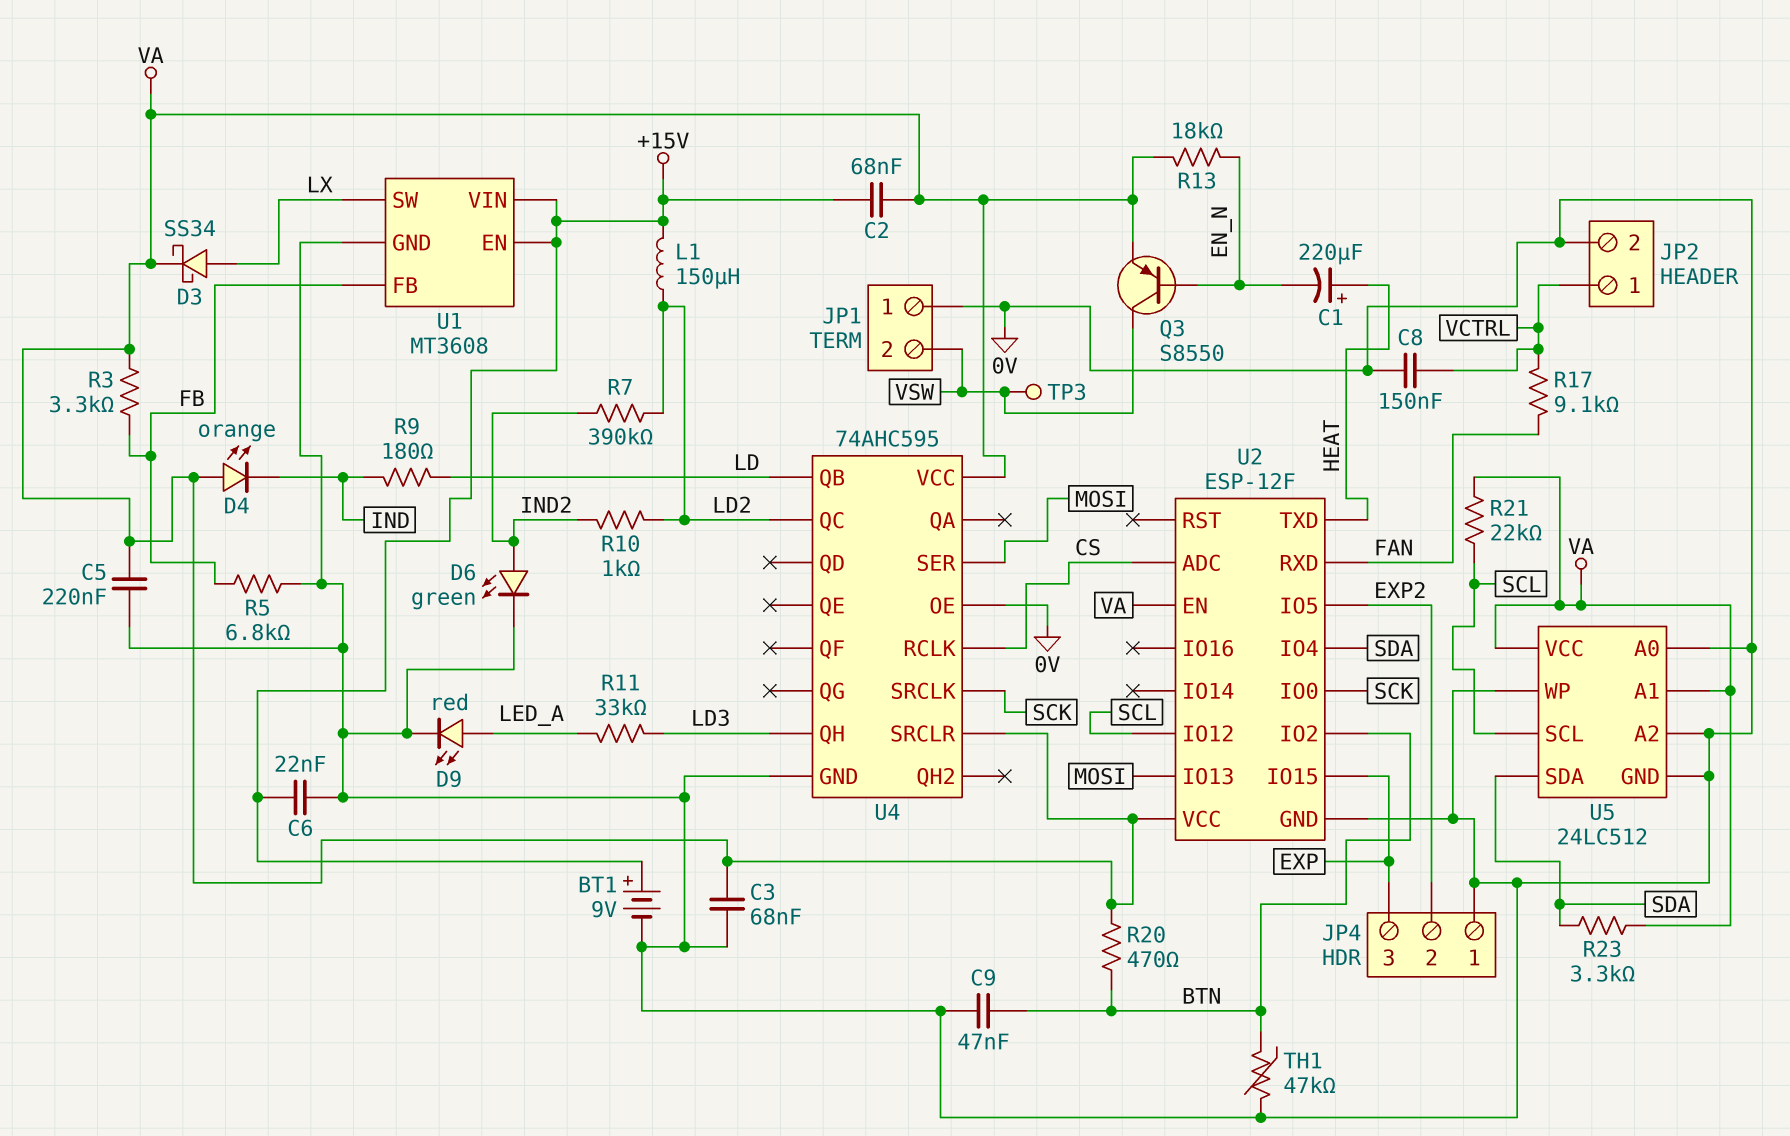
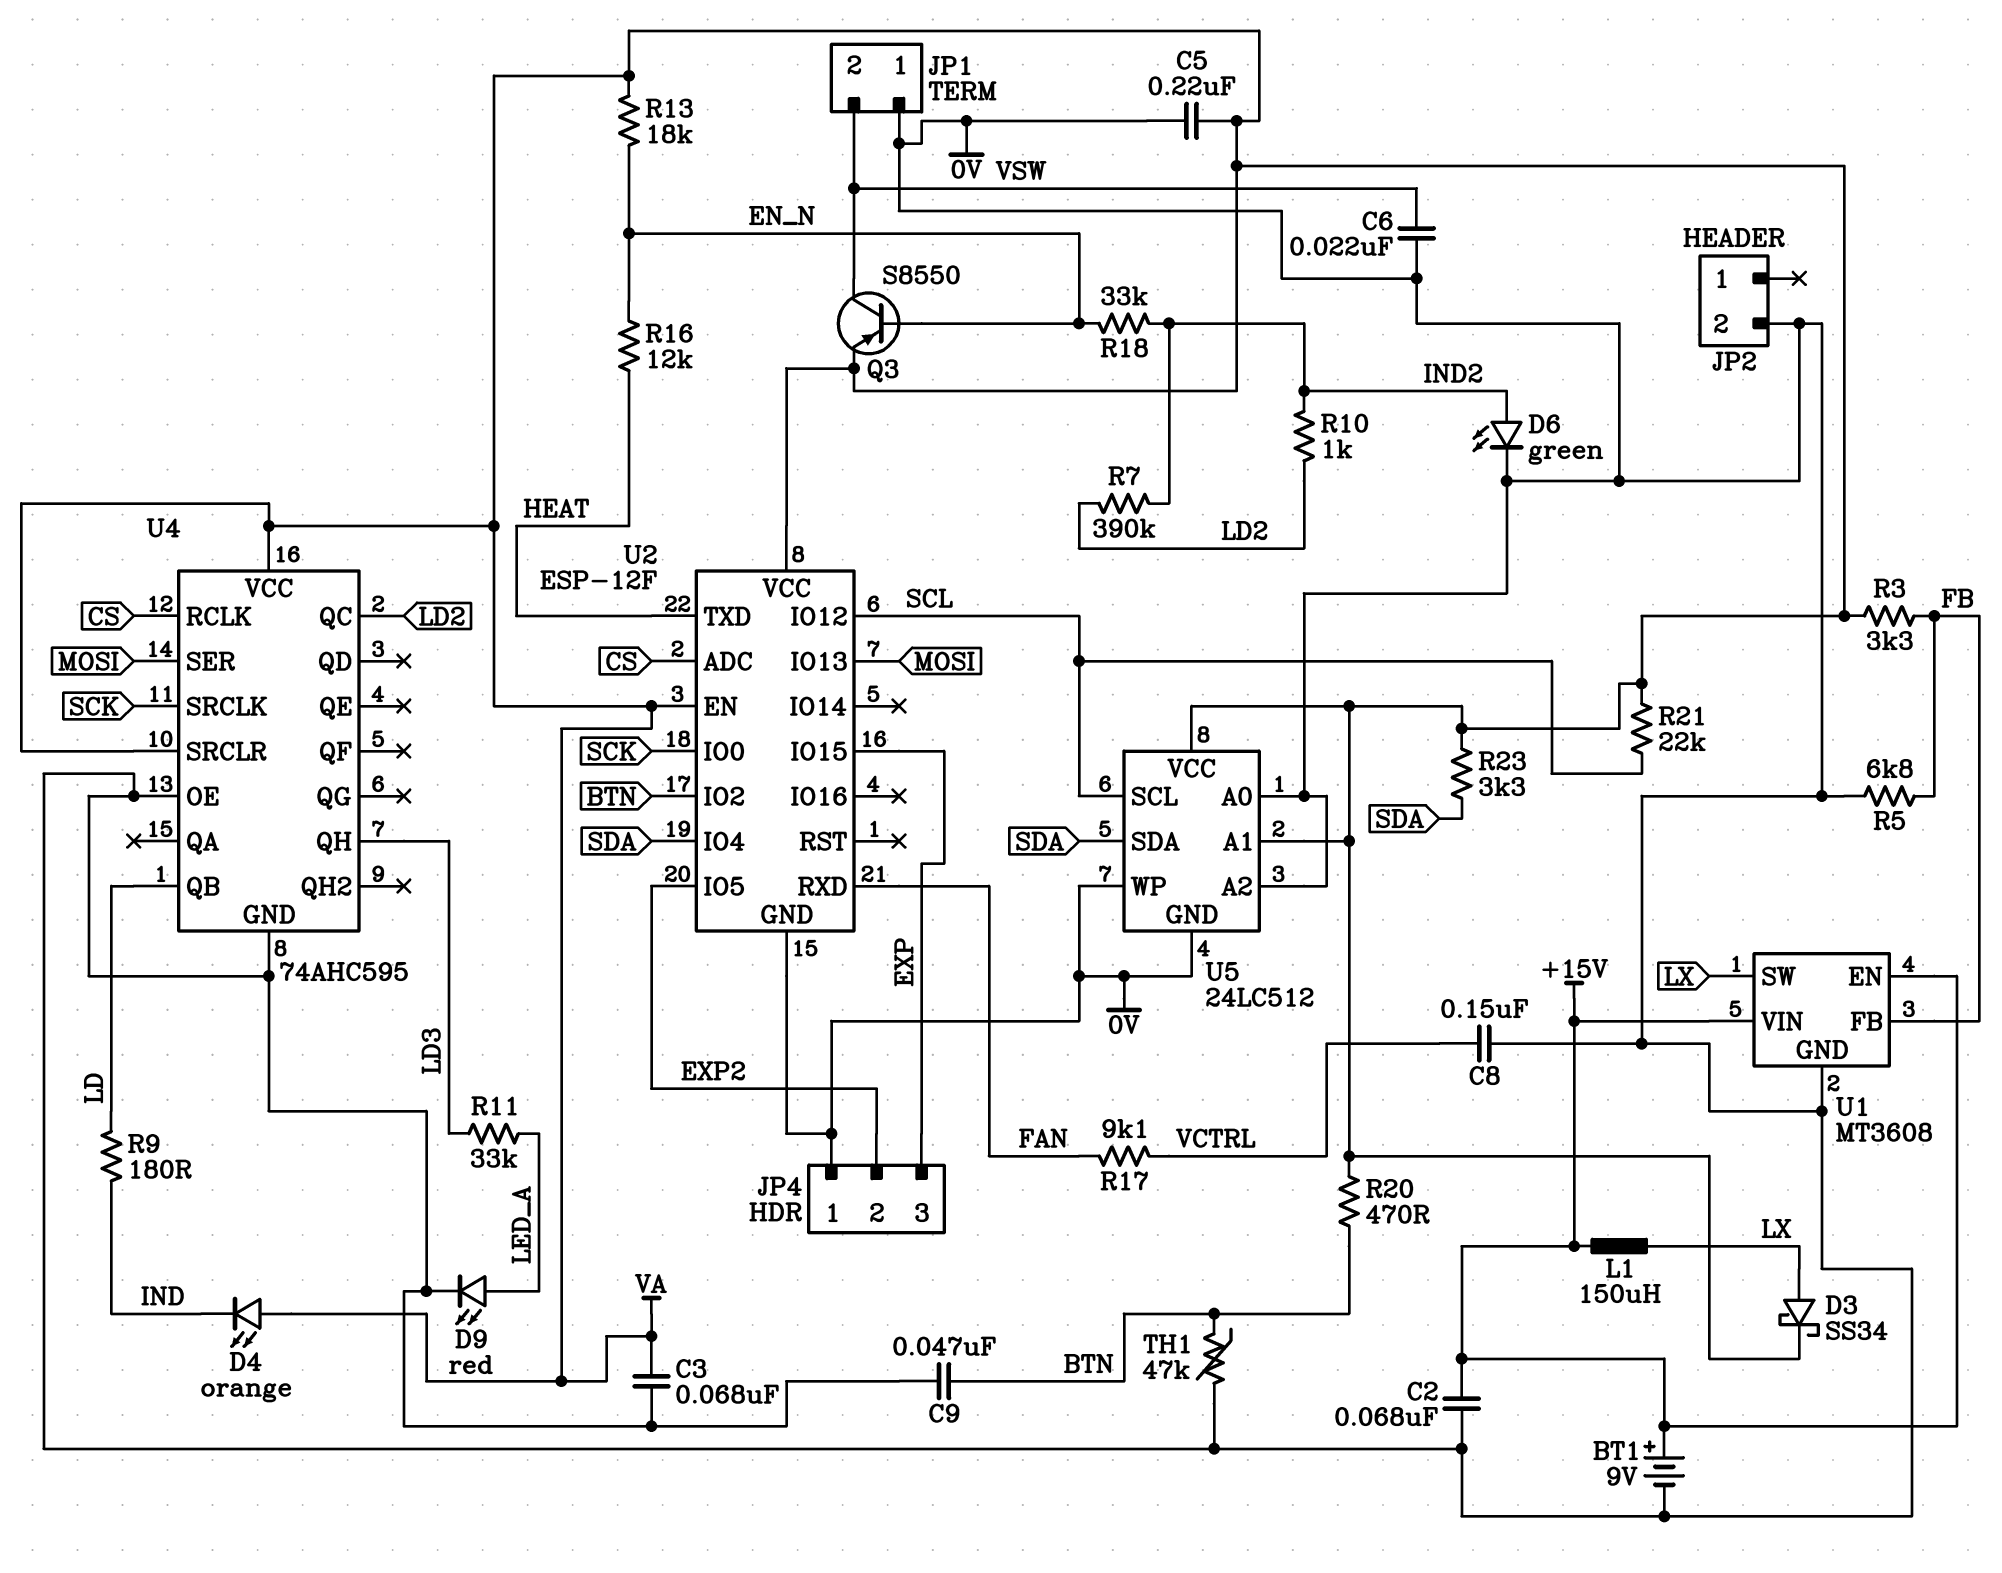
C1: 220uF (plus HEAT, minus EN_N) -> none
C2: 68nF (+15V, VA) -> 68nF (+15V, 0V)
C6: 22nF (+15V, 0V) -> 22nF (0V, VSW)
JP2 pin 1: VCTRL -> none
L1: 150uH (+15V, LD2) -> 150uH (+15V, LX)
R16: none -> 12k (EN_N, HEAT)
R18: none -> 33k (EN_N, IND2)
TP3: test point (VSW) -> none

